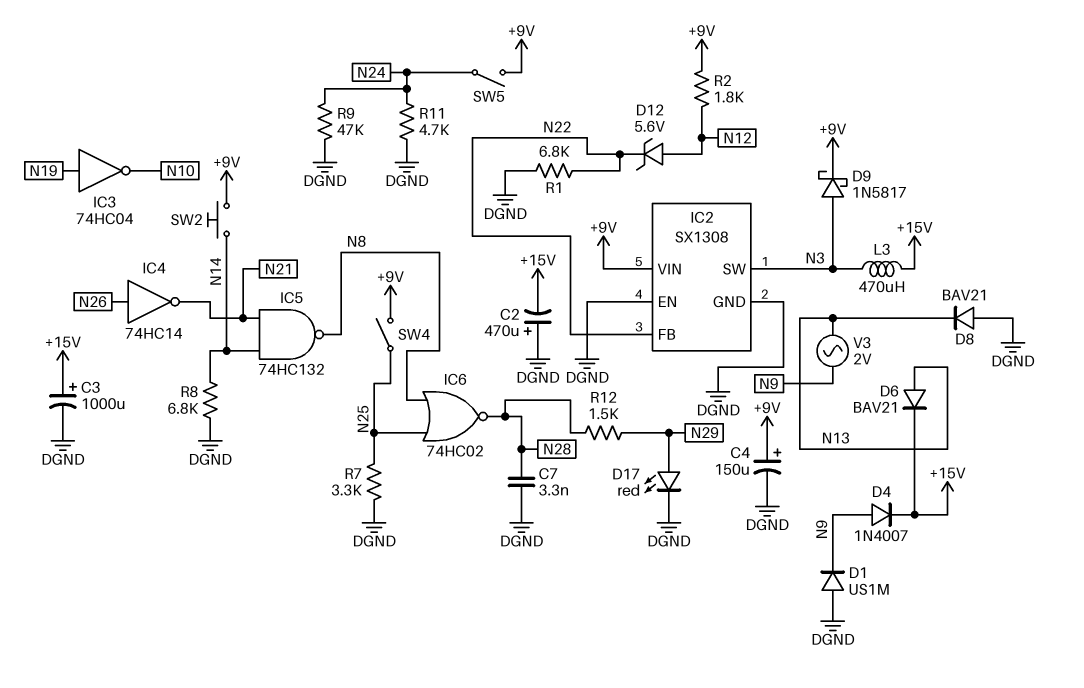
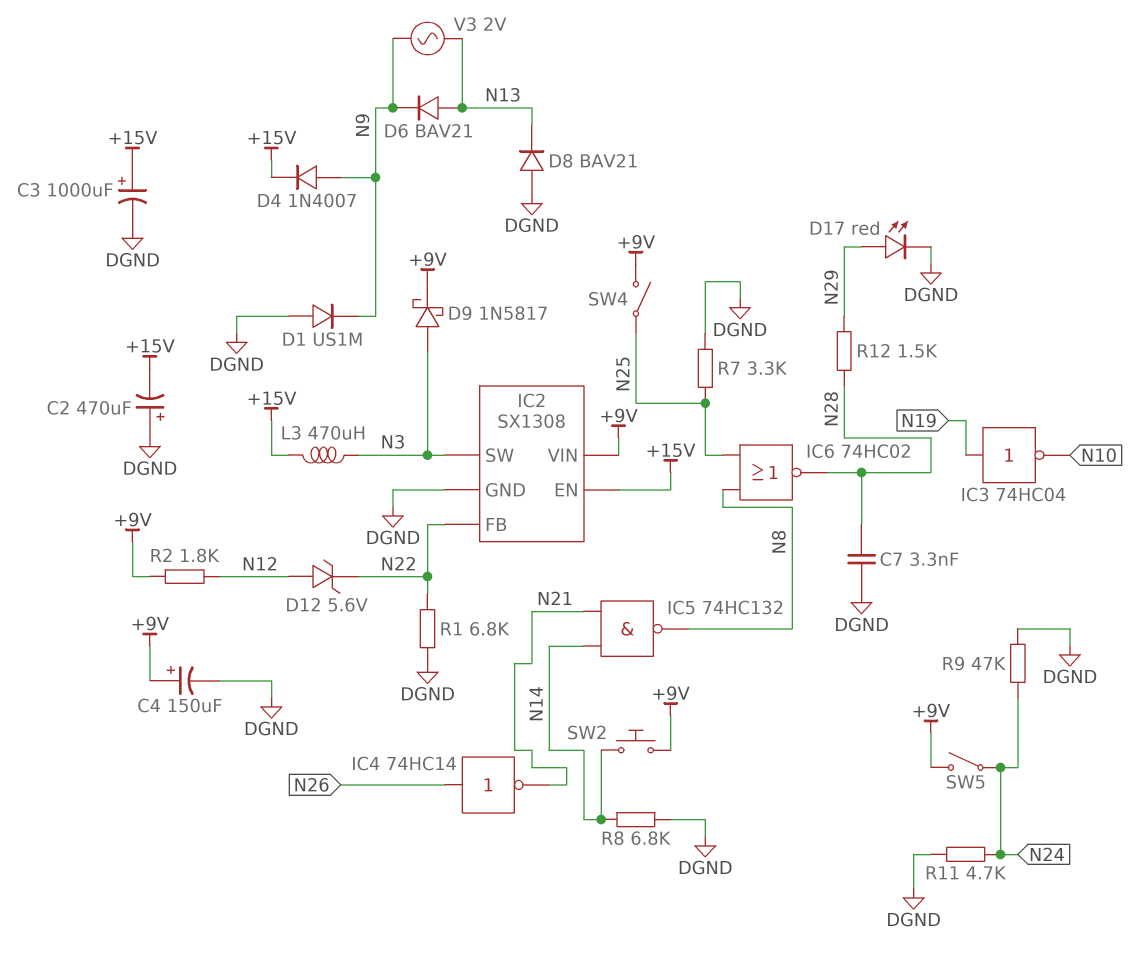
D6: diode BAV21 (A N13, K +15V) -> diode BAV21 (A N13, K N9)
IC2 pin EN: DGND -> +15V

